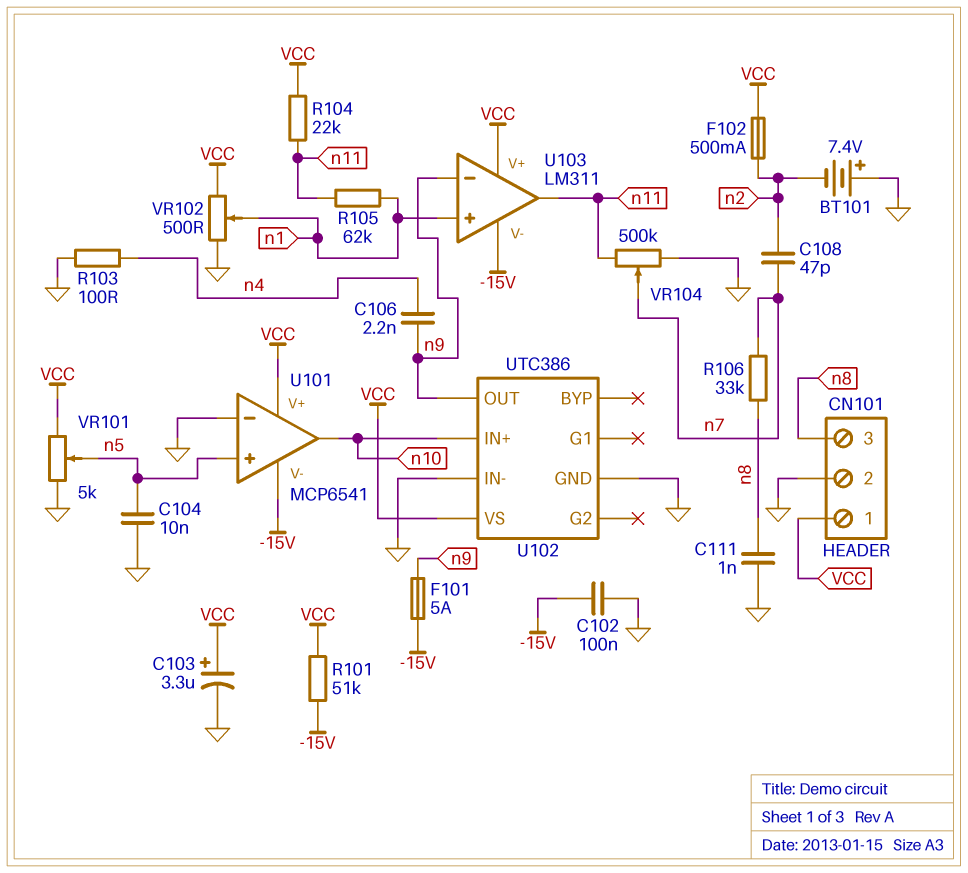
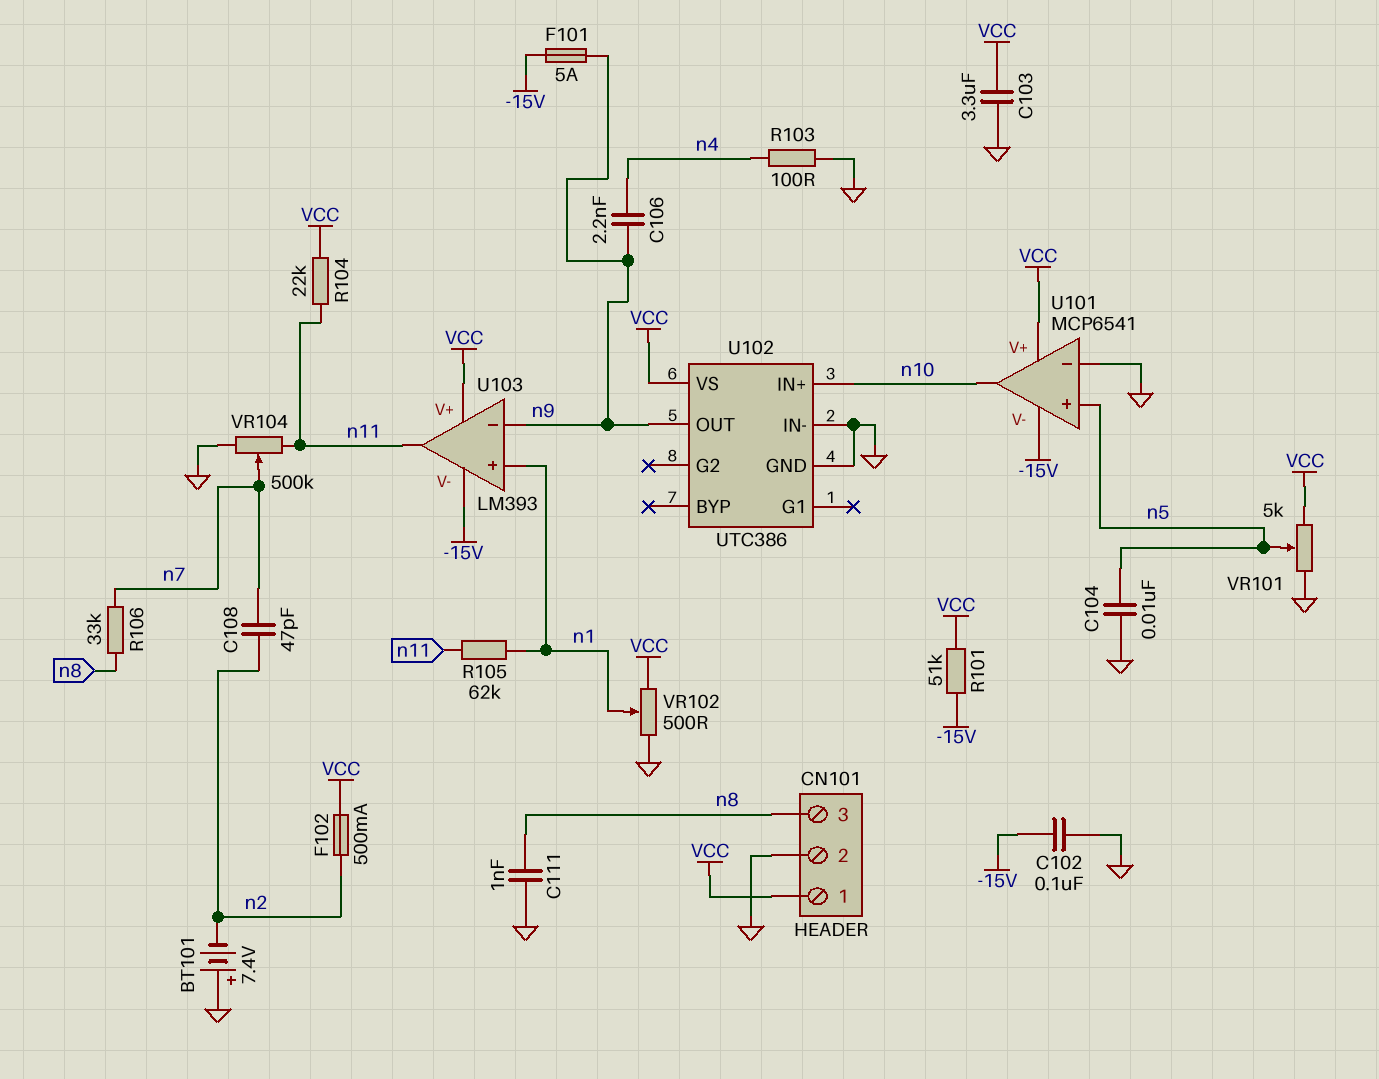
C103: 3.3uF (plus VCC, minus GND) -> 3.3uF (GND, VCC)
U103: LM311 -> LM393

